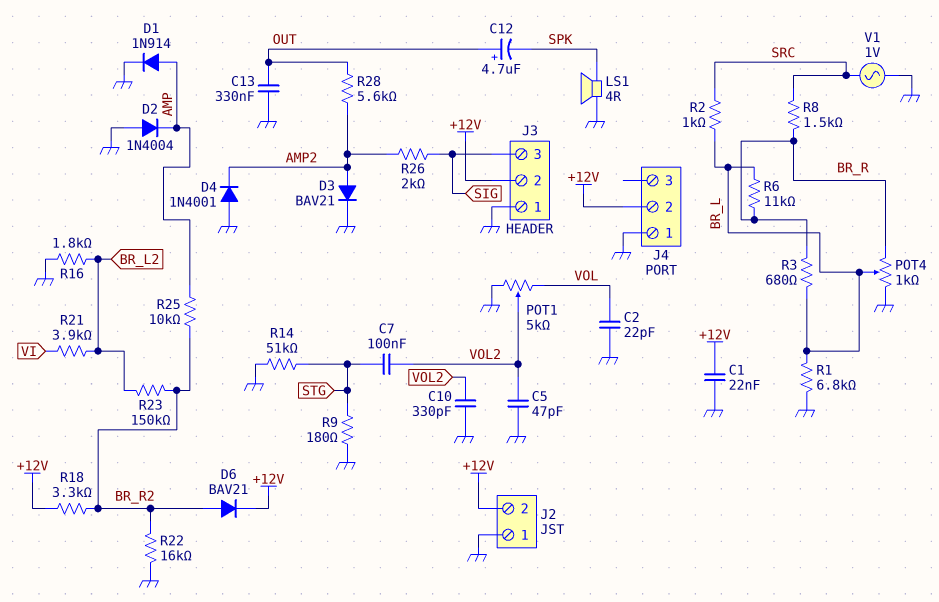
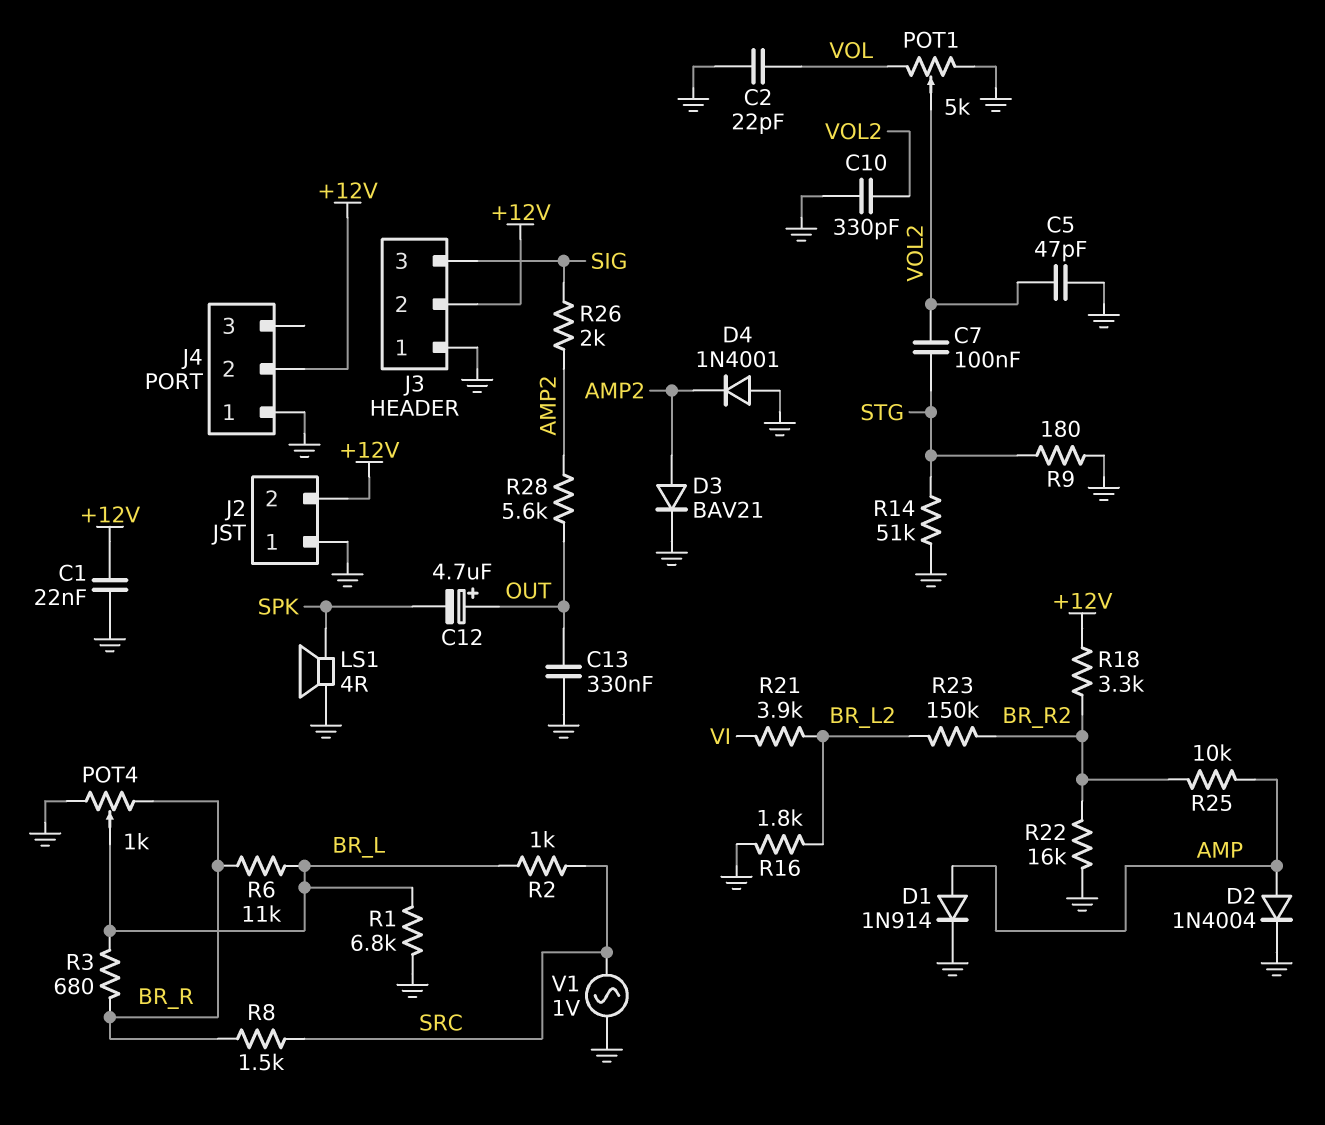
D2: diode 1N4004 (A GND, K AMP) -> diode 1N4004 (A AMP, K GND)
D6: diode BAV21 (A BR_R2, K +12V) -> none

